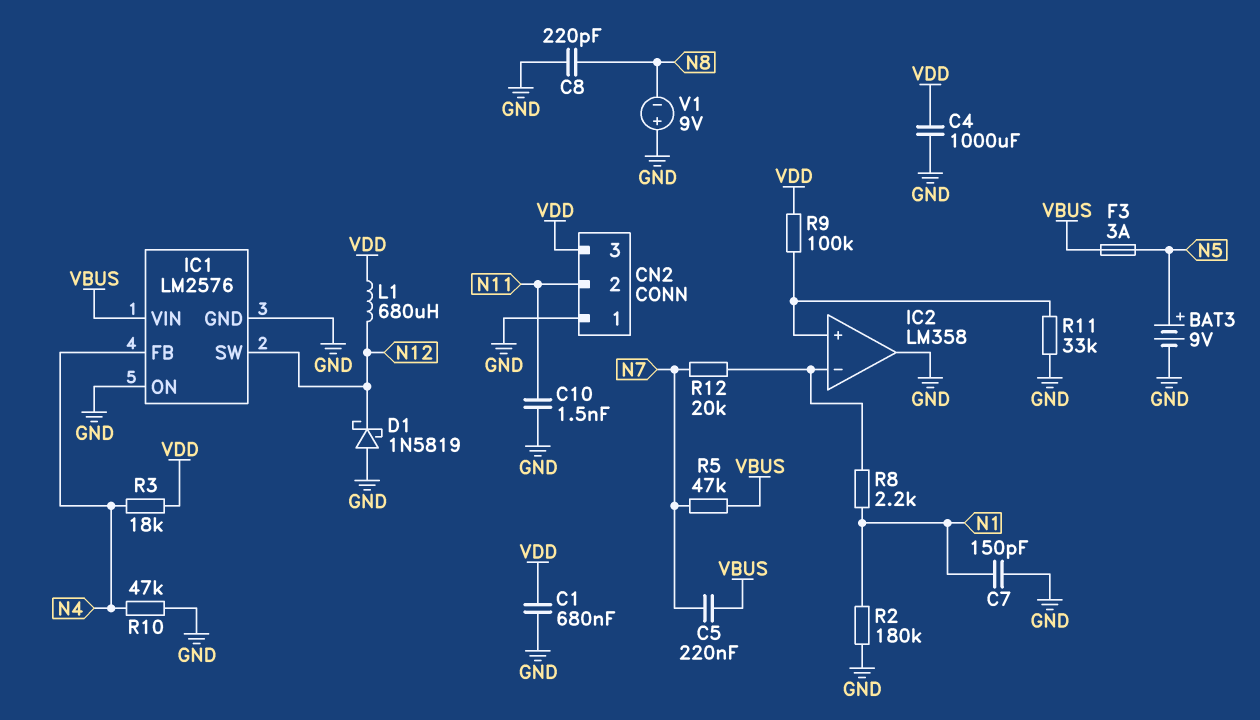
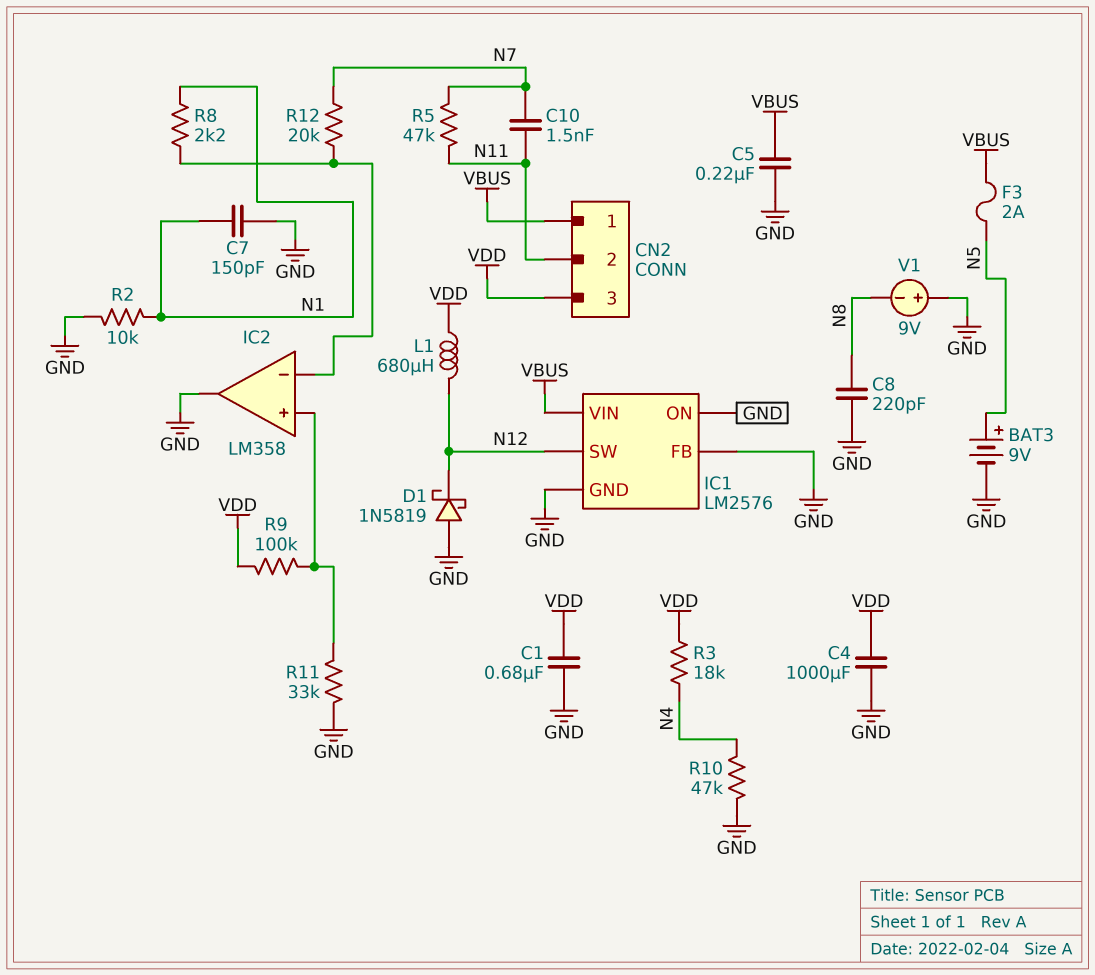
C5: 220nF (N7, VBUS) -> 220nF (GND, VBUS)
C10: 1.5nF (GND, N11) -> 1.5nF (N7, N11)
CN2 pin 1: GND -> VBUS
F3: 3A (N5, VBUS) -> 2A (N5, VBUS)
IC1 pin FB: N4 -> GND
R2: 180k (GND, N1) -> 10k (GND, N1)
R5: 47k (N7, VBUS) -> 47k (N7, N11)

